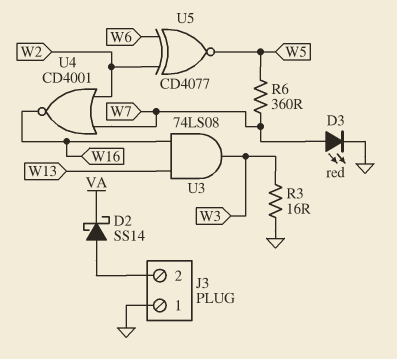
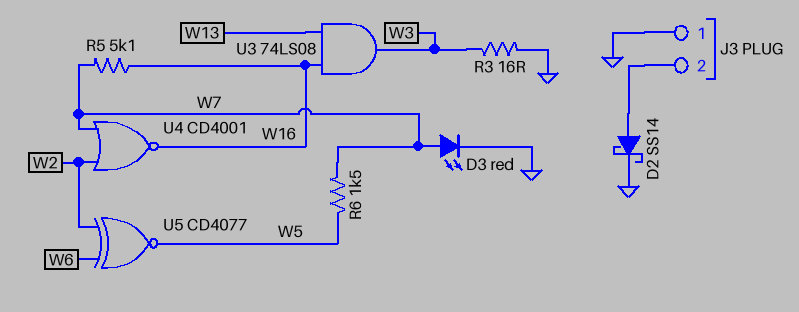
D2: schottky SS14 (A J3/2, K VA) -> schottky SS14 (A J3/2, K GND)
R5: none -> 5.1k (W7, W16)
R6: 360 (W5, W7) -> 1.5k (W5, W7)

